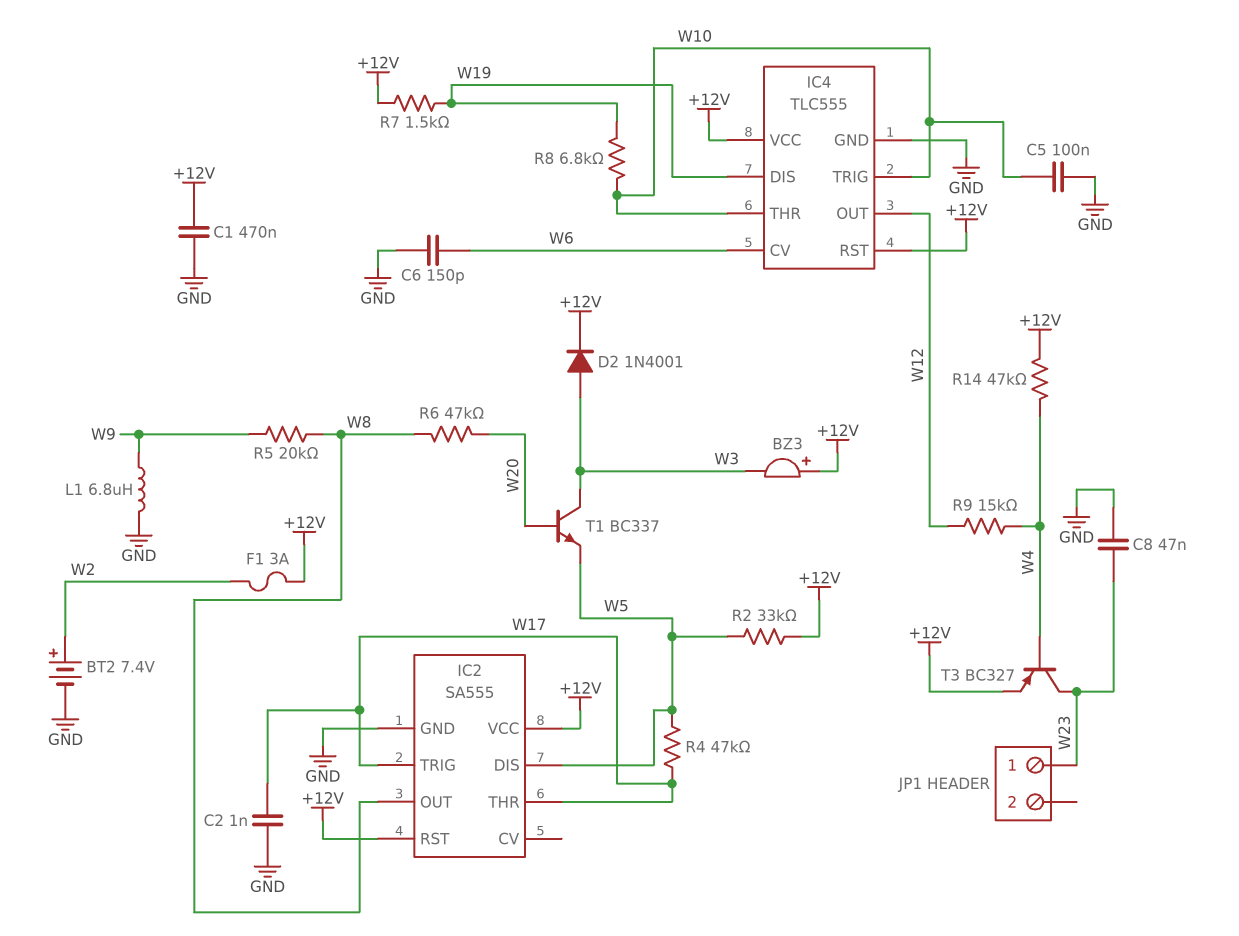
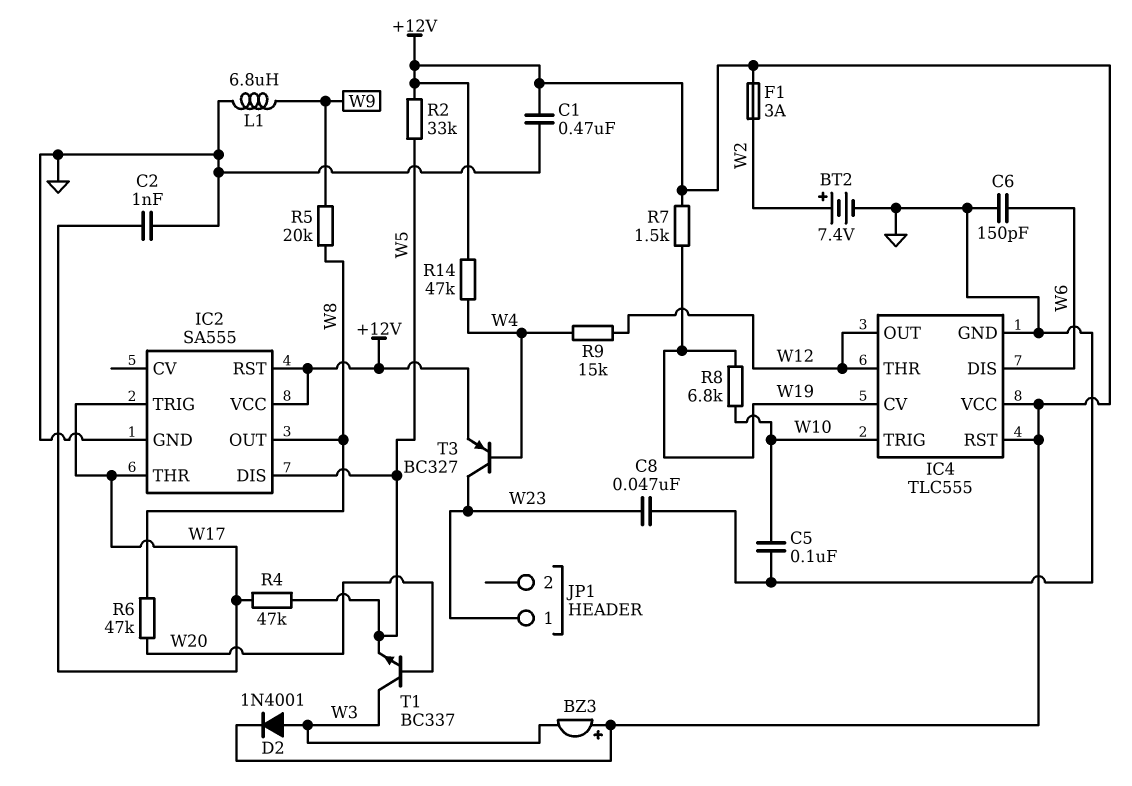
IC4 pin CV: W6 -> W19
IC4 pin DIS: W19 -> W6
IC4 pin THR: W10 -> W12

